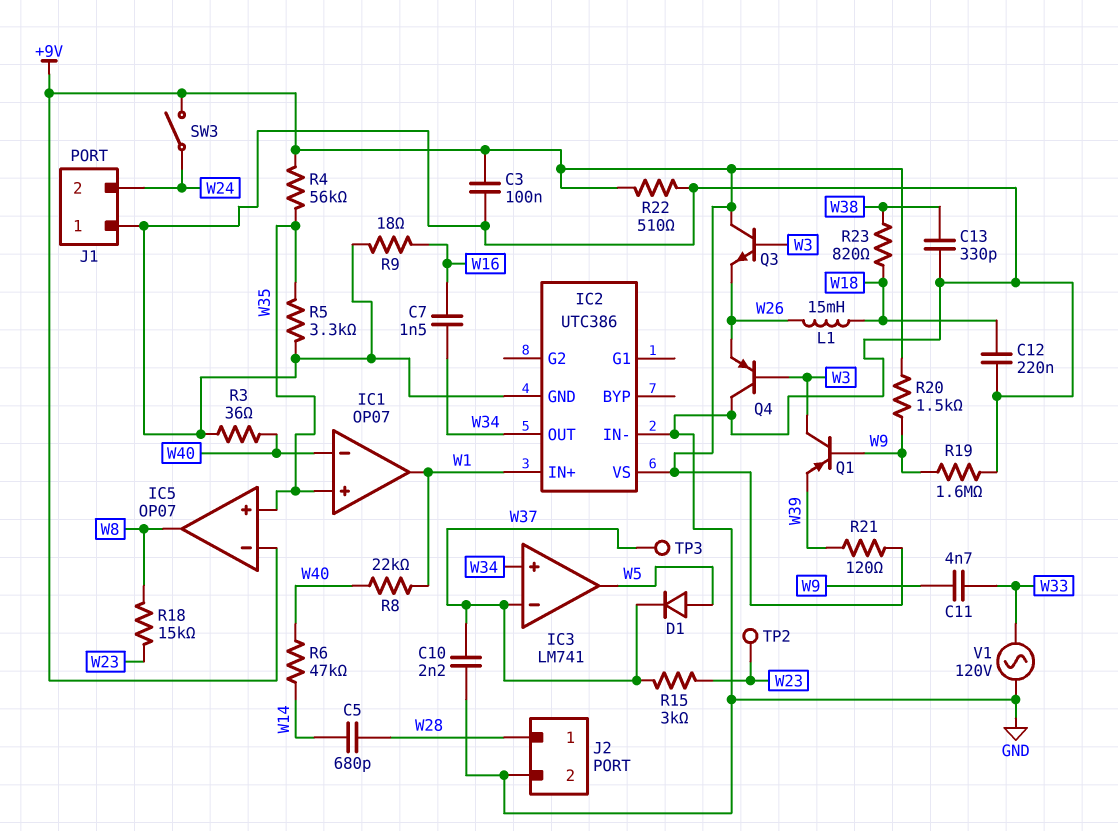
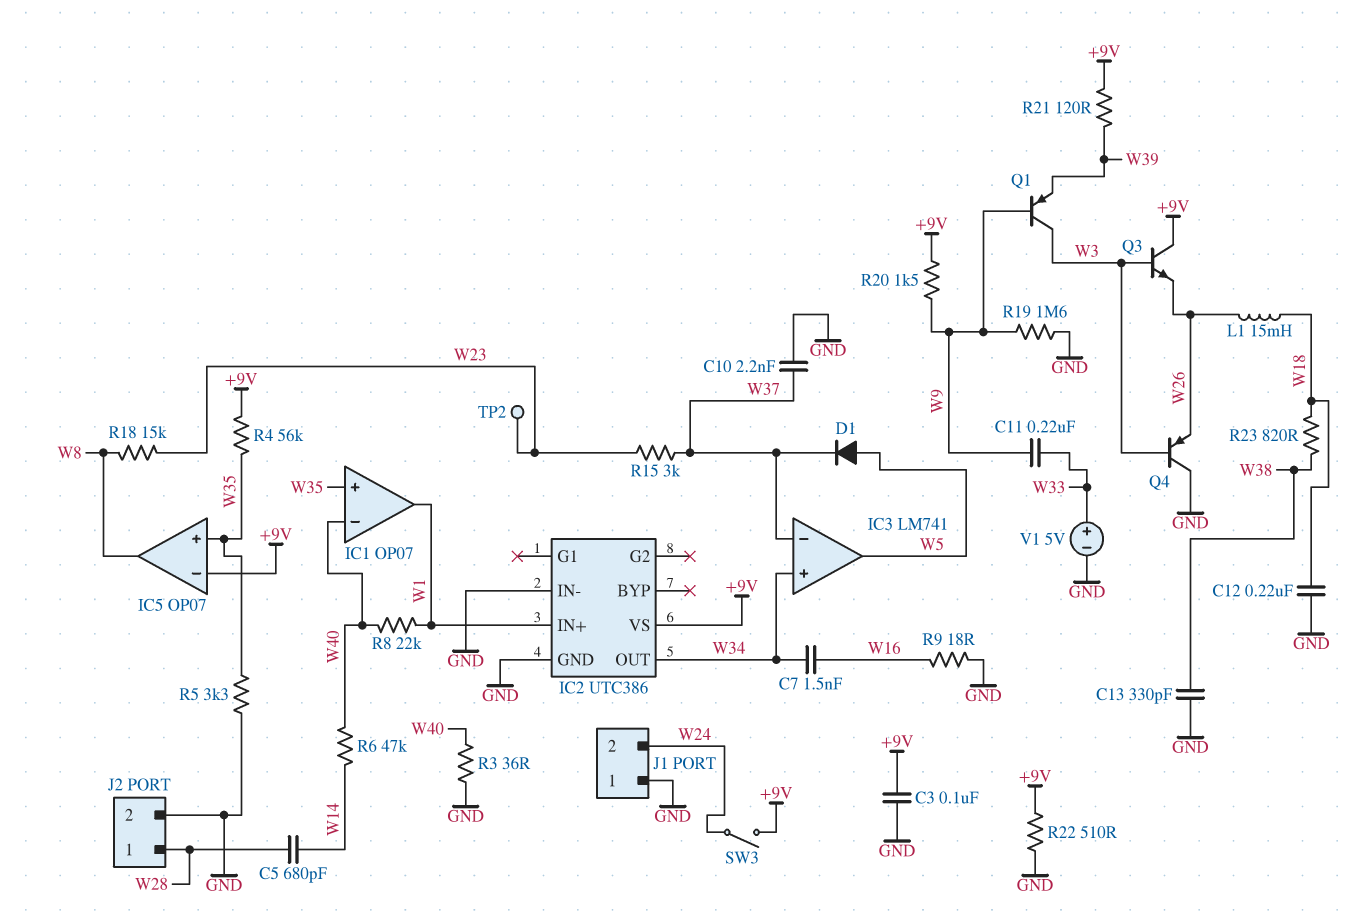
C11: 4.7nF (W9, W33) -> 220nF (W9, W33)
TP3: test point (W37) -> none
V1: AC 120V (GND, W33) -> 5V (plus W33, minus GND)

